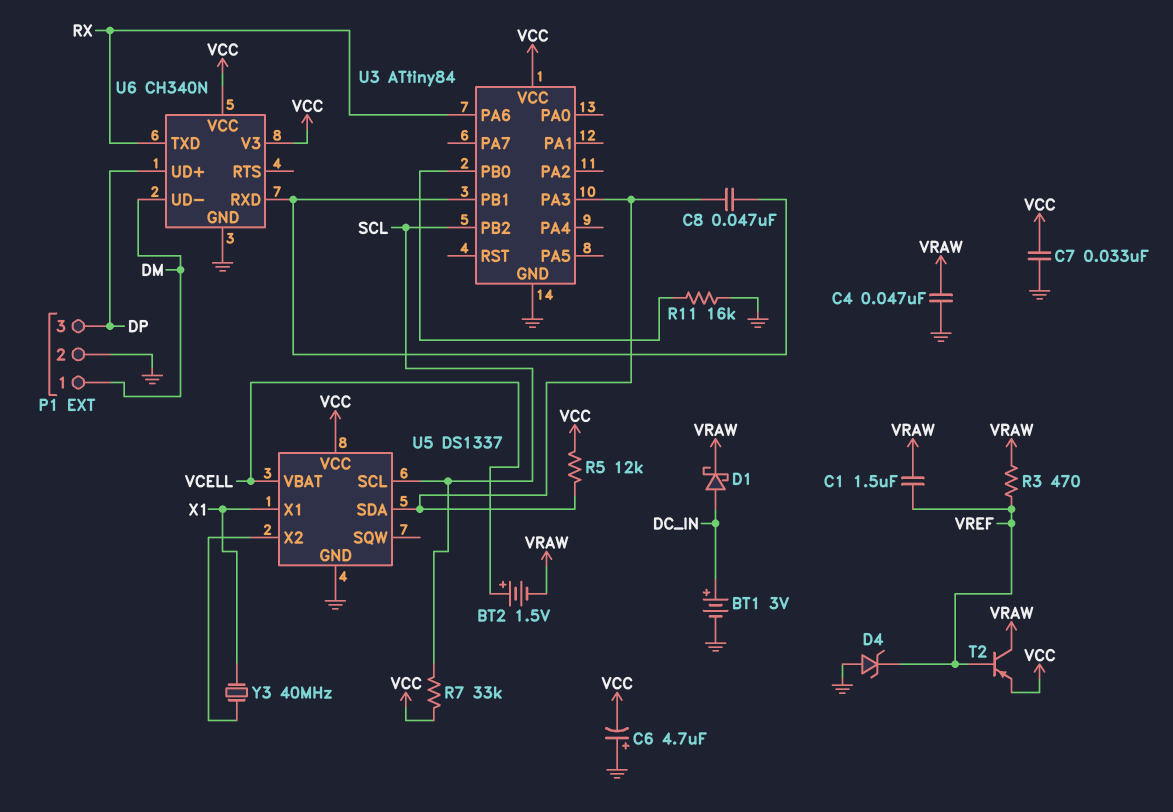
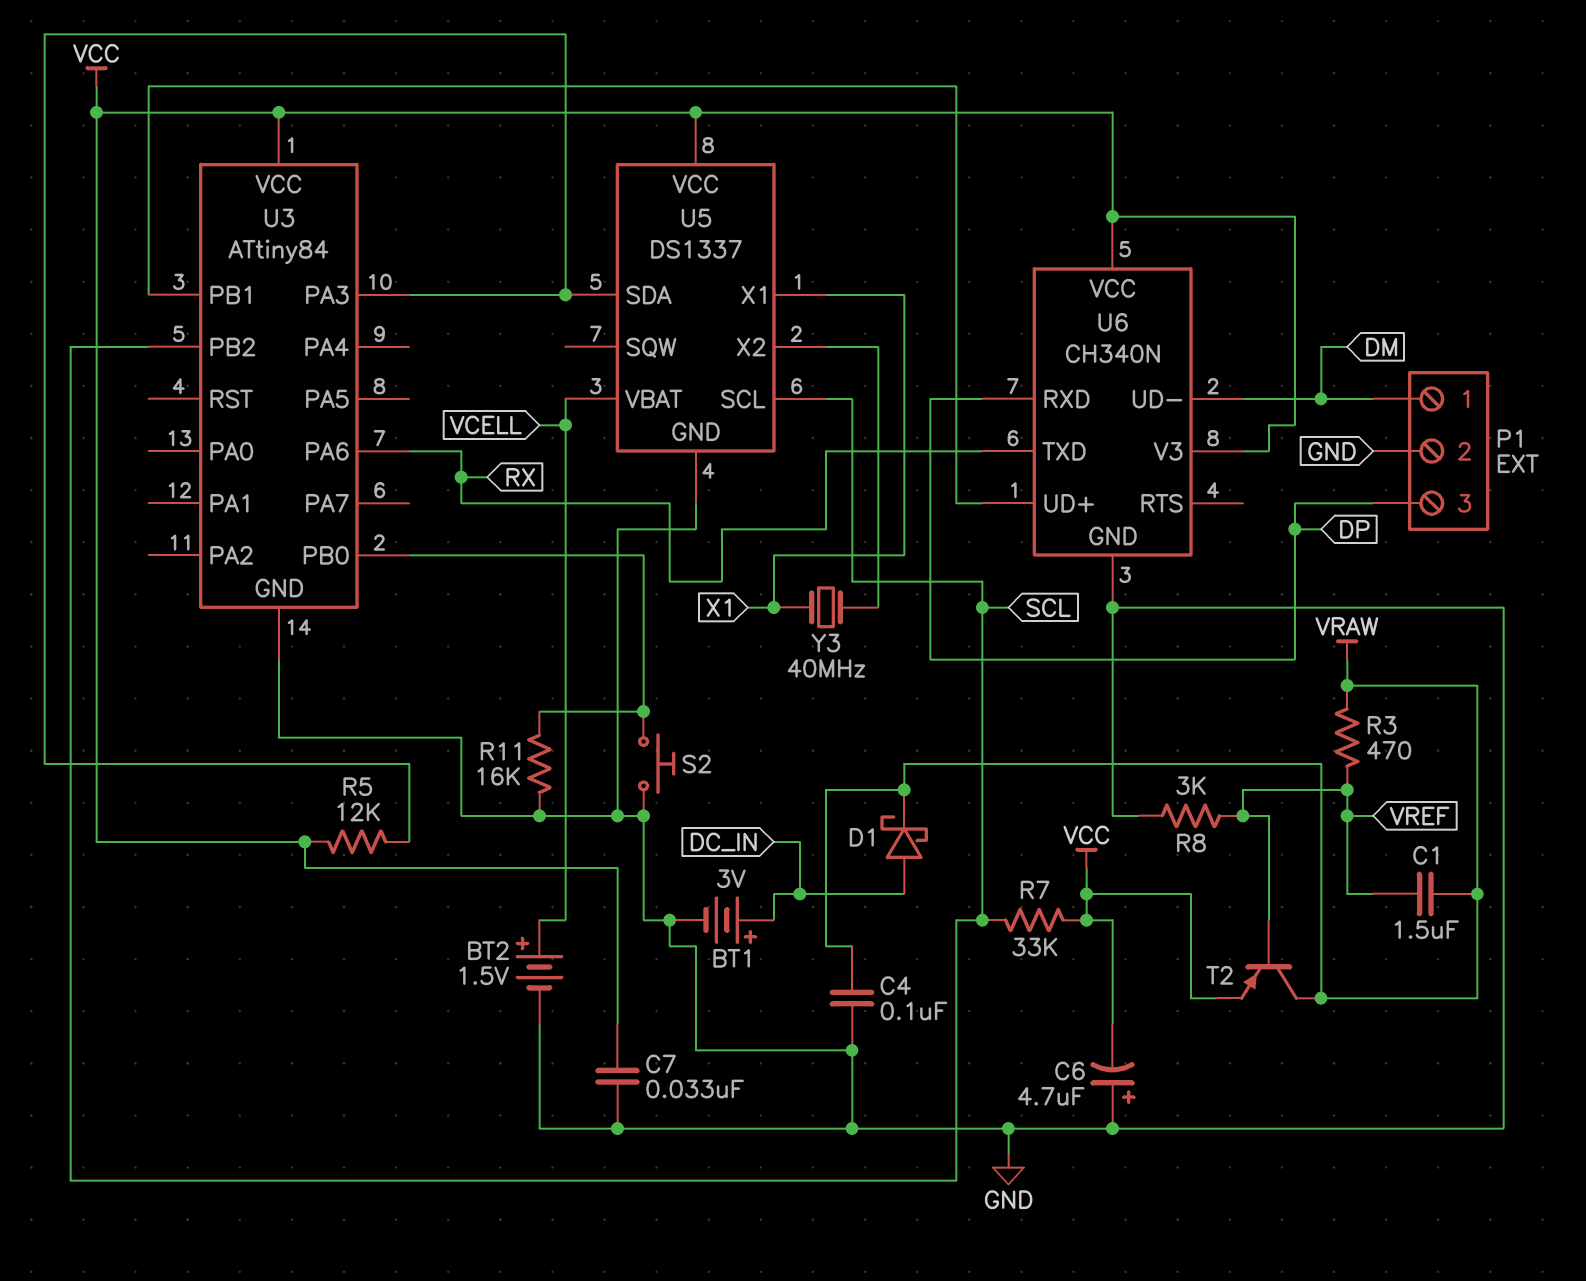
BT2: 1.5V (plus VCELL, minus VRAW) -> 1.5V (plus VCELL, minus GND)
C4: 47nF (GND, VRAW) -> 100nF (GND, VRAW)
C8: 47nF (U3/PA3, U3/PB1) -> none
D4: zener (A GND, K VREF) -> none
R8: none -> 3k (GND, VREF)
S2: none -> button (GND, U3/PB0)
U6 pin RXD: U3/PB1 -> DP
U6 pin UD+: DP -> U3/PB1

